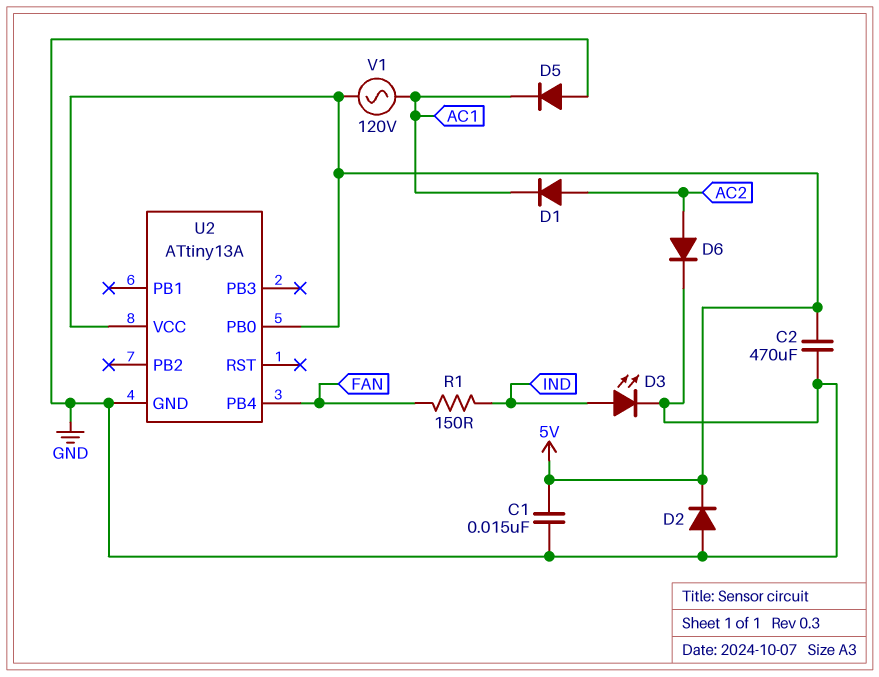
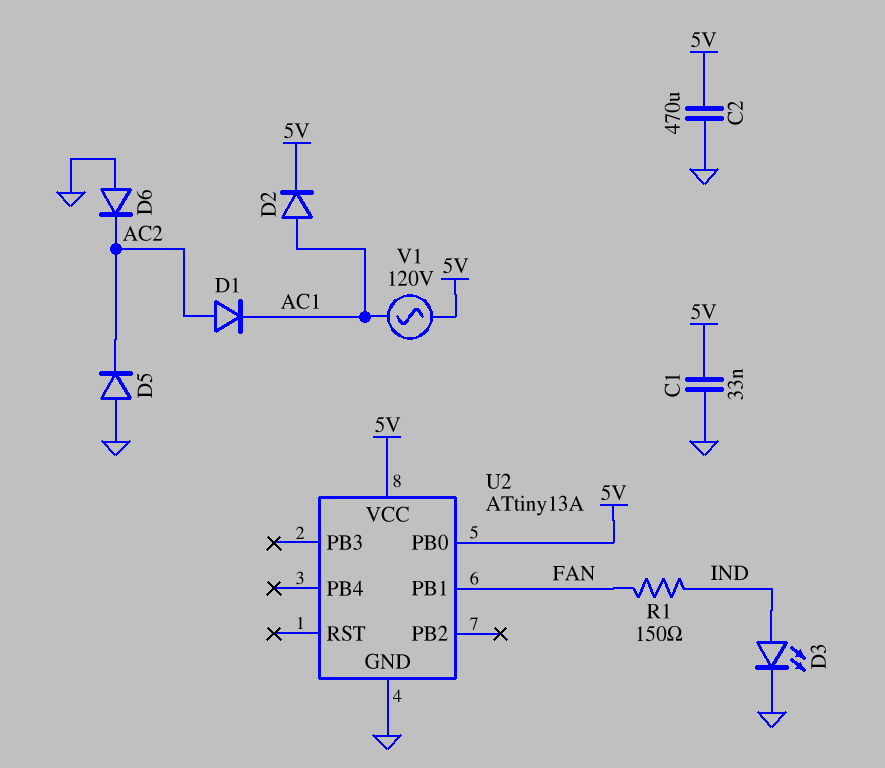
C1: 15nF (5V, GND) -> 33nF (5V, GND)
D2: diode (A GND, K 5V) -> diode (A AC1, K 5V)
D5: diode (A GND, K AC1) -> diode (A GND, K AC2)
D6: diode (A AC2, K GND) -> diode (A GND, K AC2)
U2 pin PB1: none -> FAN
U2 pin PB4: FAN -> none

